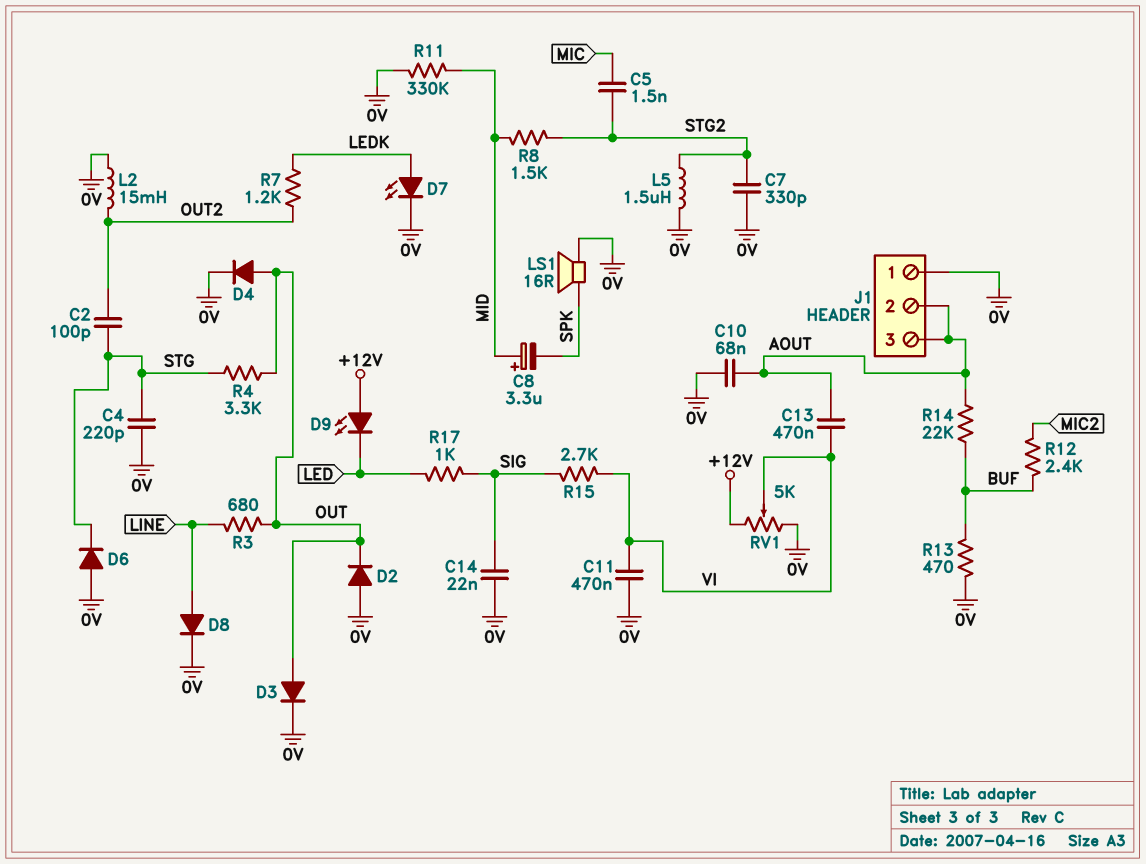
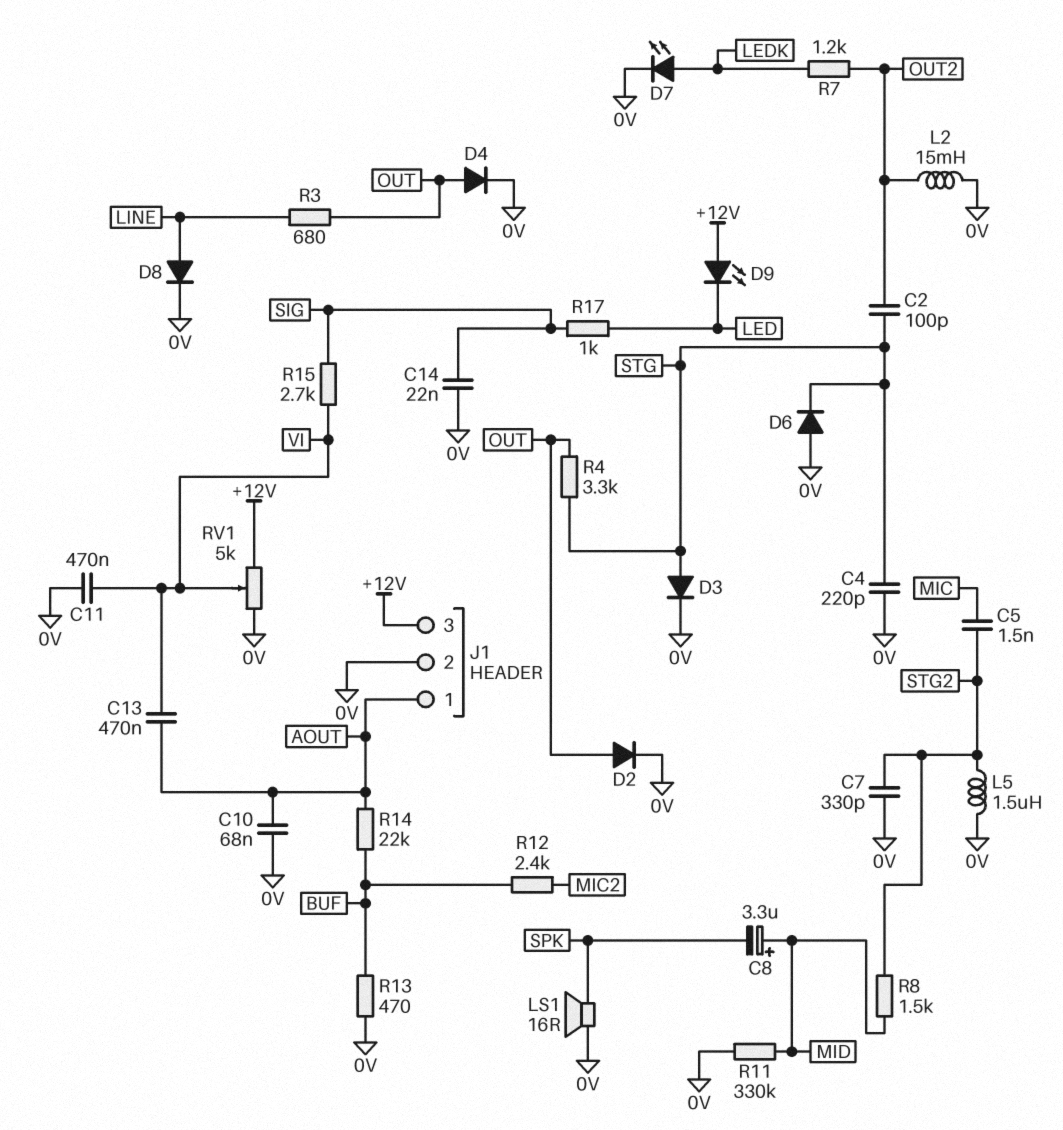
D2: diode (A 0V, K OUT) -> diode (A OUT, K 0V)
D3: diode (A OUT, K 0V) -> diode (A STG, K 0V)
J1 pin 1: 0V -> AOUT
J1 pin 2: AOUT -> 0V
J1 pin 3: AOUT -> +12V

